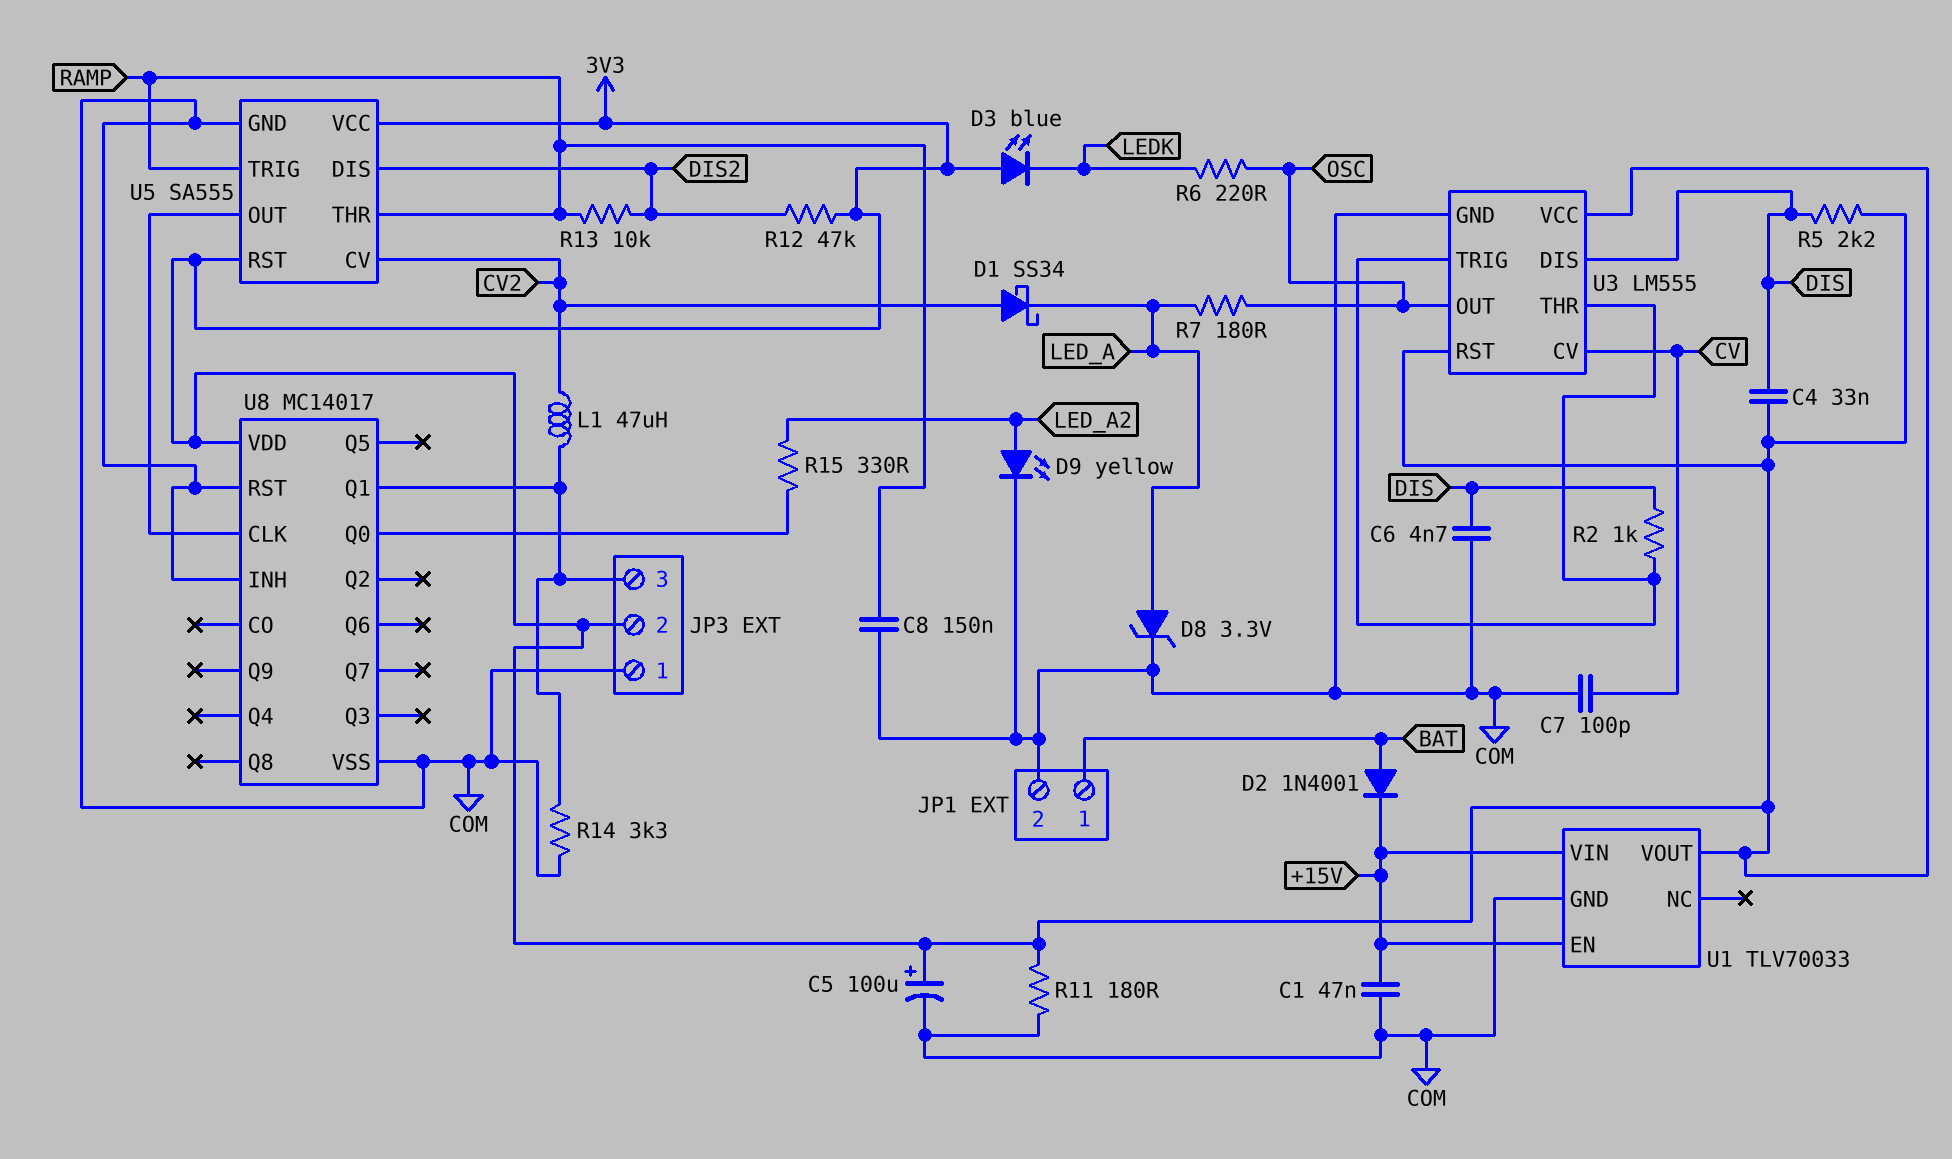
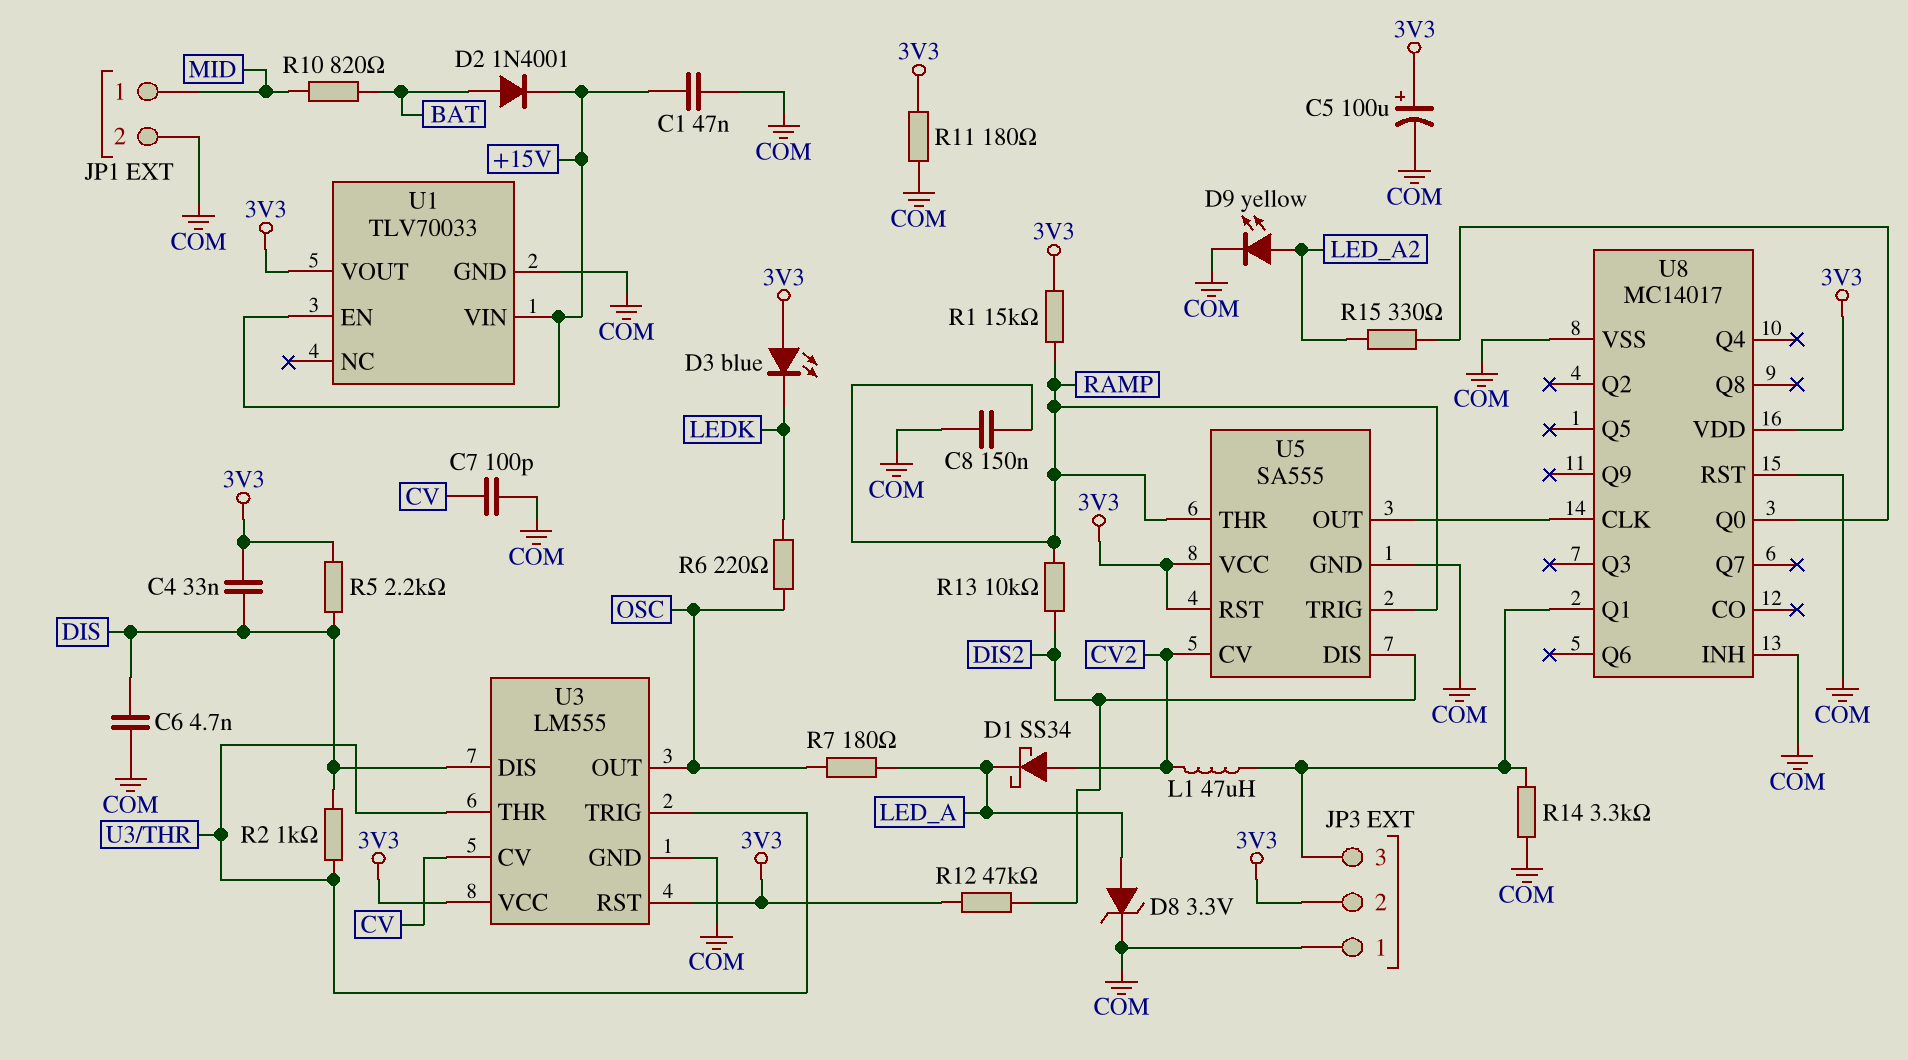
JP1 pin 1: BAT -> MID
R1: none -> 15k (3V3, RAMP)
R10: none -> 820 (BAT, MID)

